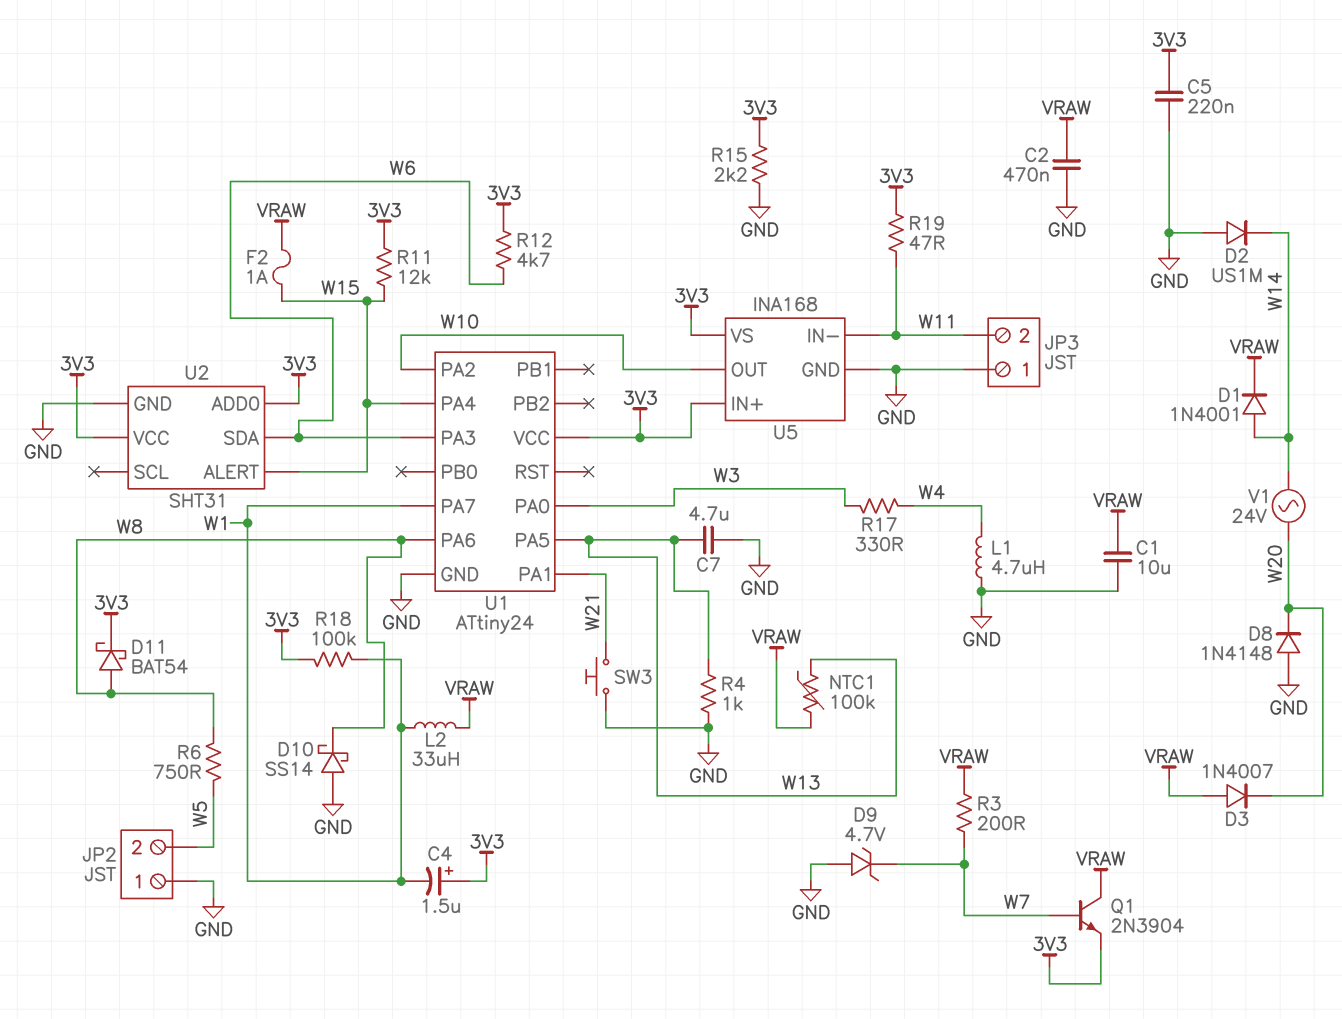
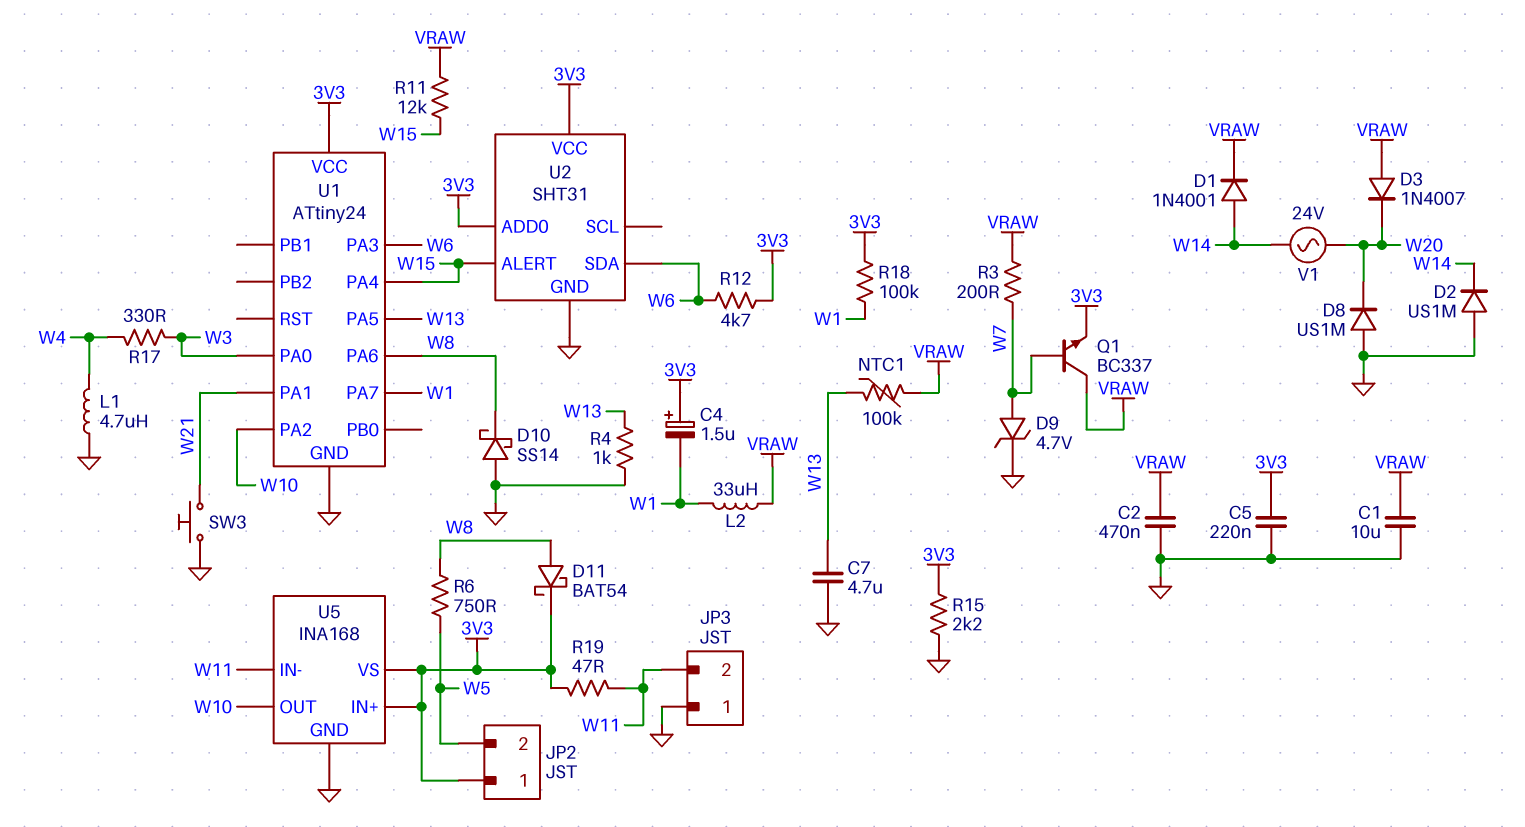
D8: diode 1N4148 (A GND, K W20) -> diode US1M (A GND, K W20)
D9: zener 4.7V (A GND, K W7) -> zener 4.7V (A W7, K GND)
F2: 1A (VRAW, W15) -> none
JP2 pin 1: GND -> 3V3
Q1: NPN 2N3904 (B W7, C VRAW, E 3V3) -> NPN BC337 (B W7, C VRAW, E 3V3)
R11: 12k (3V3, W15) -> 12k (VRAW, W15)

